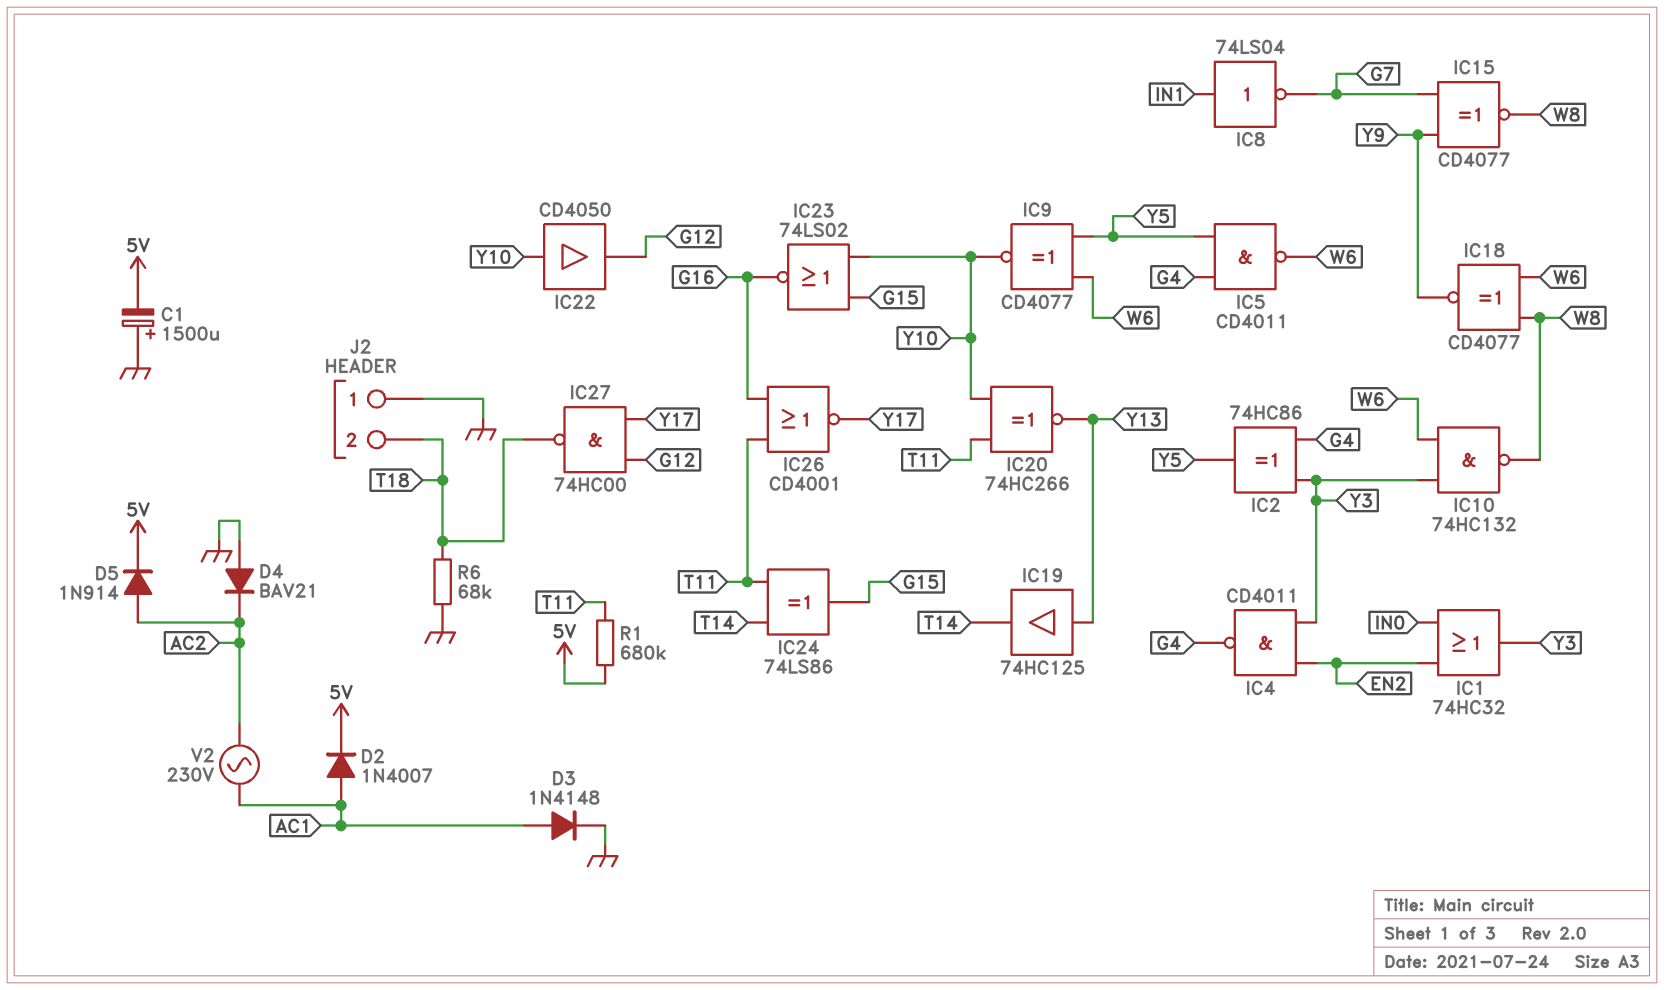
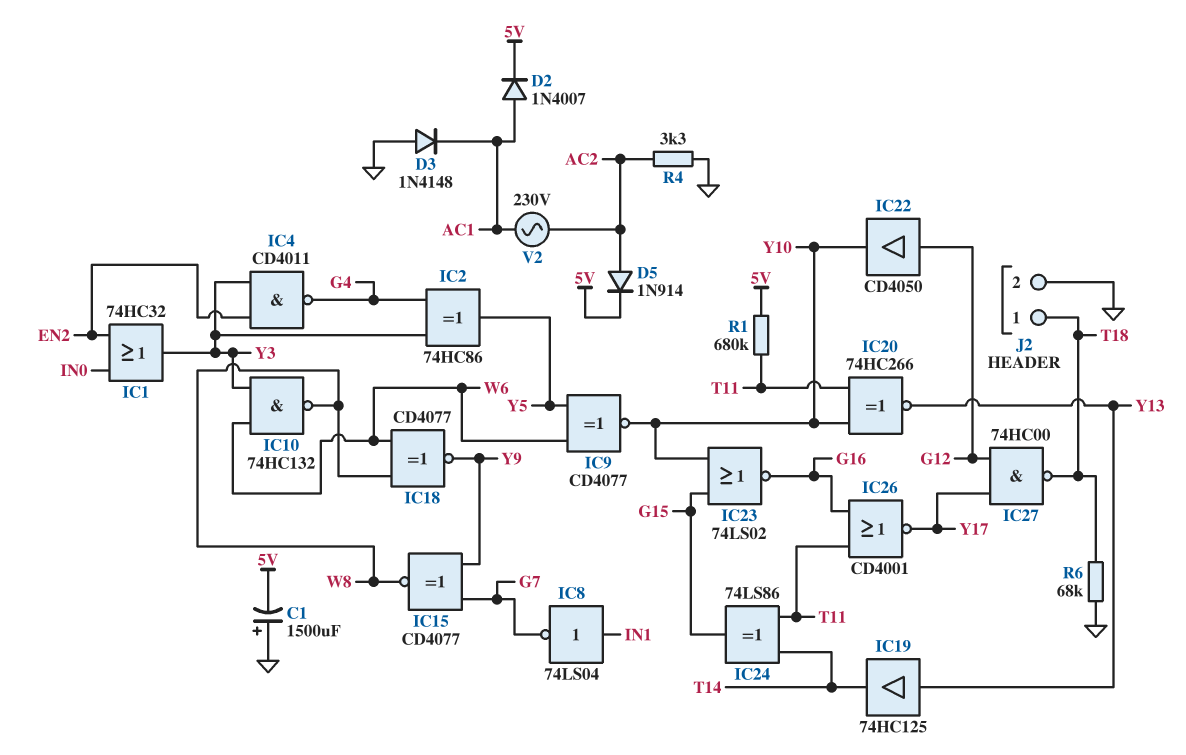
D3: diode 1N4148 (A AC1, K GND) -> diode 1N4148 (A GND, K AC1)
D4: diode BAV21 (A GND, K AC2) -> none
IC5: NAND CD4011 (in G4, in Y5, out W6) -> none
IC22: buffer CD4050 (in Y10, out G12) -> buffer CD4050 (in G12, out Y10)
J2 pin 1: GND -> T18
J2 pin 2: T18 -> GND
R4: none -> 3.3k (AC2, GND)

